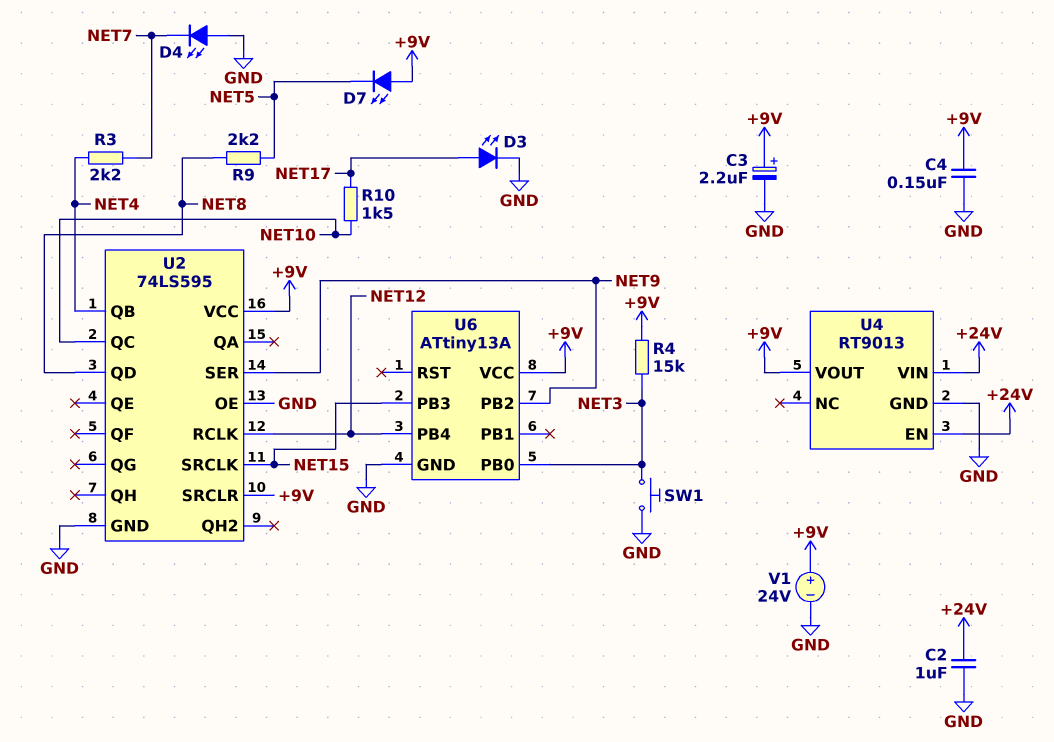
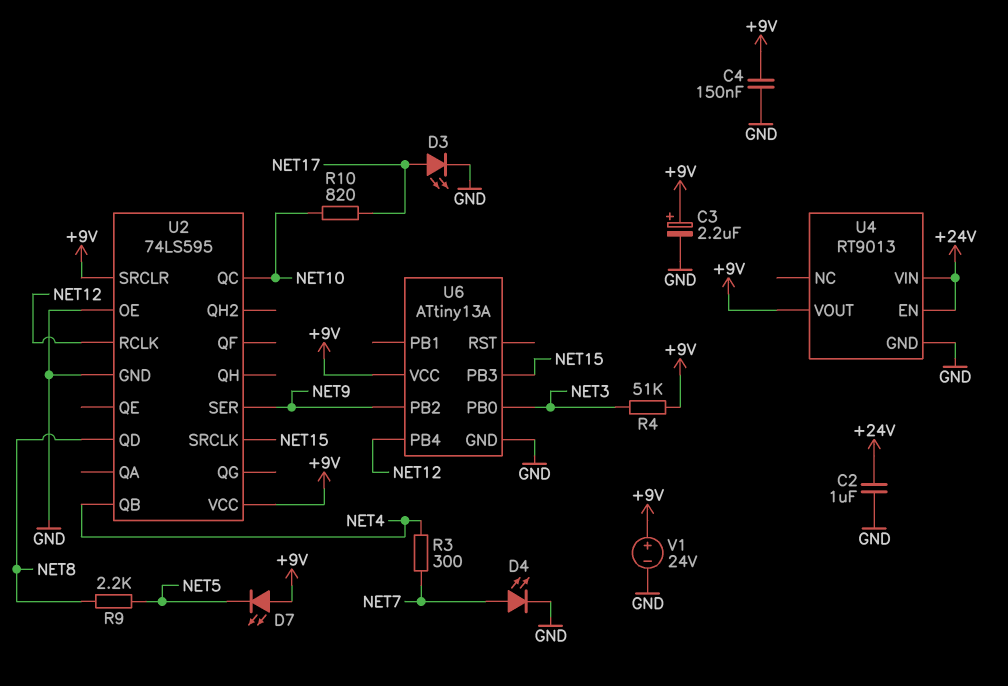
D4: LED (A GND, K NET7) -> LED (A NET7, K GND)
R3: 2.2k (NET4, NET7) -> 300 (NET4, NET7)
R4: 15k (+9V, NET3) -> 51k (+9V, NET3)
R10: 1.5k (NET10, NET17) -> 820 (NET10, NET17)
SW1: button (GND, NET3) -> none

